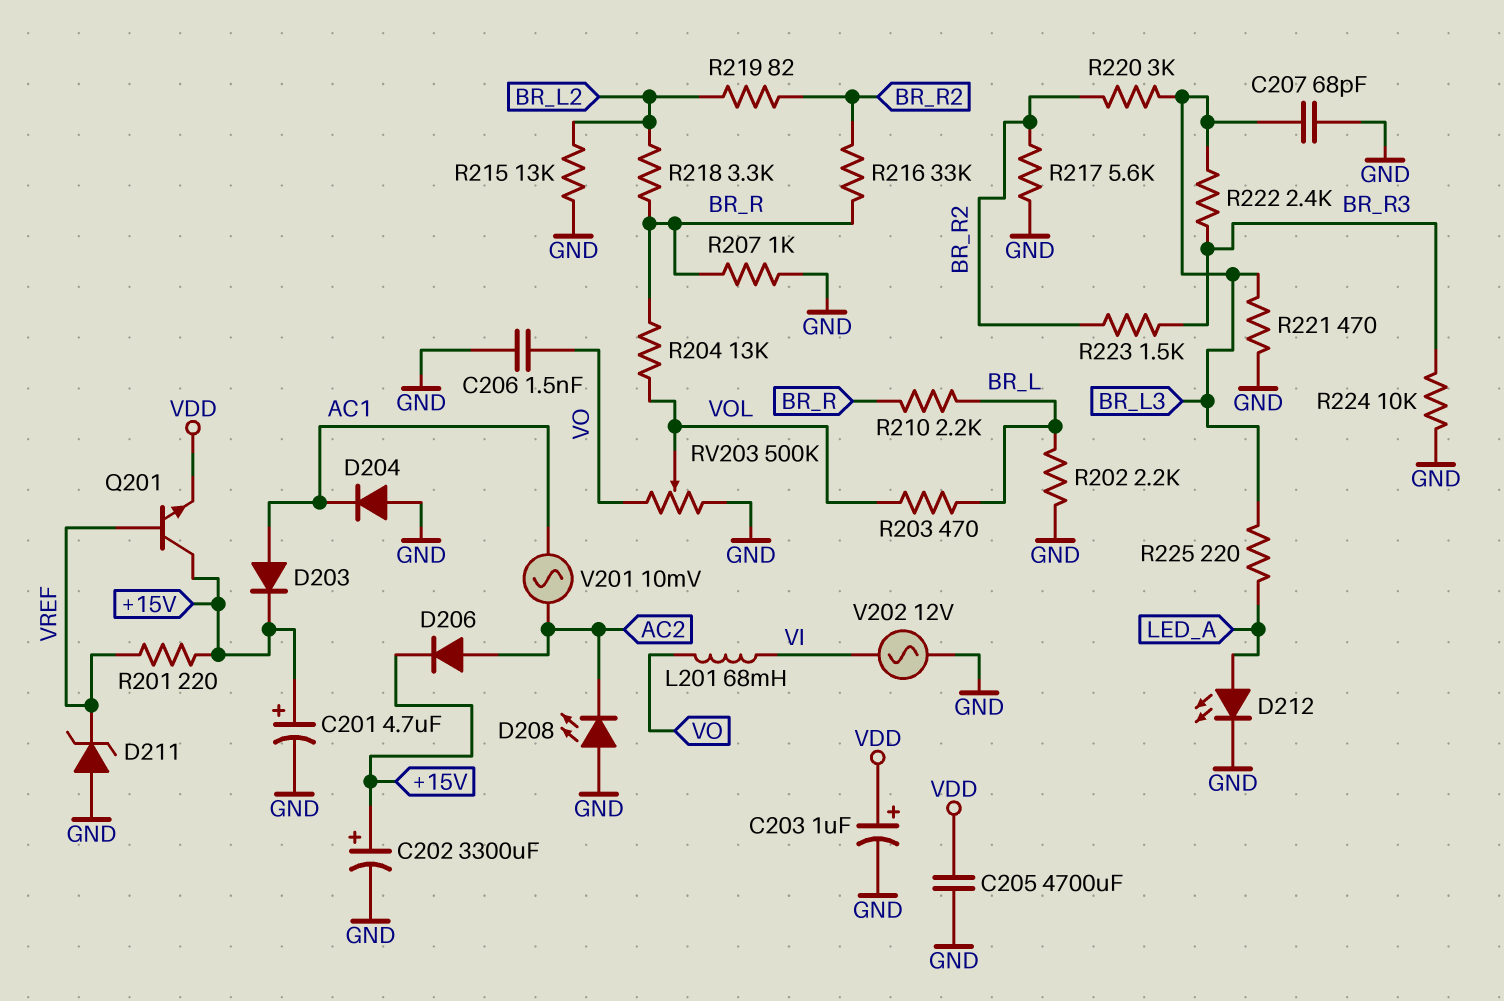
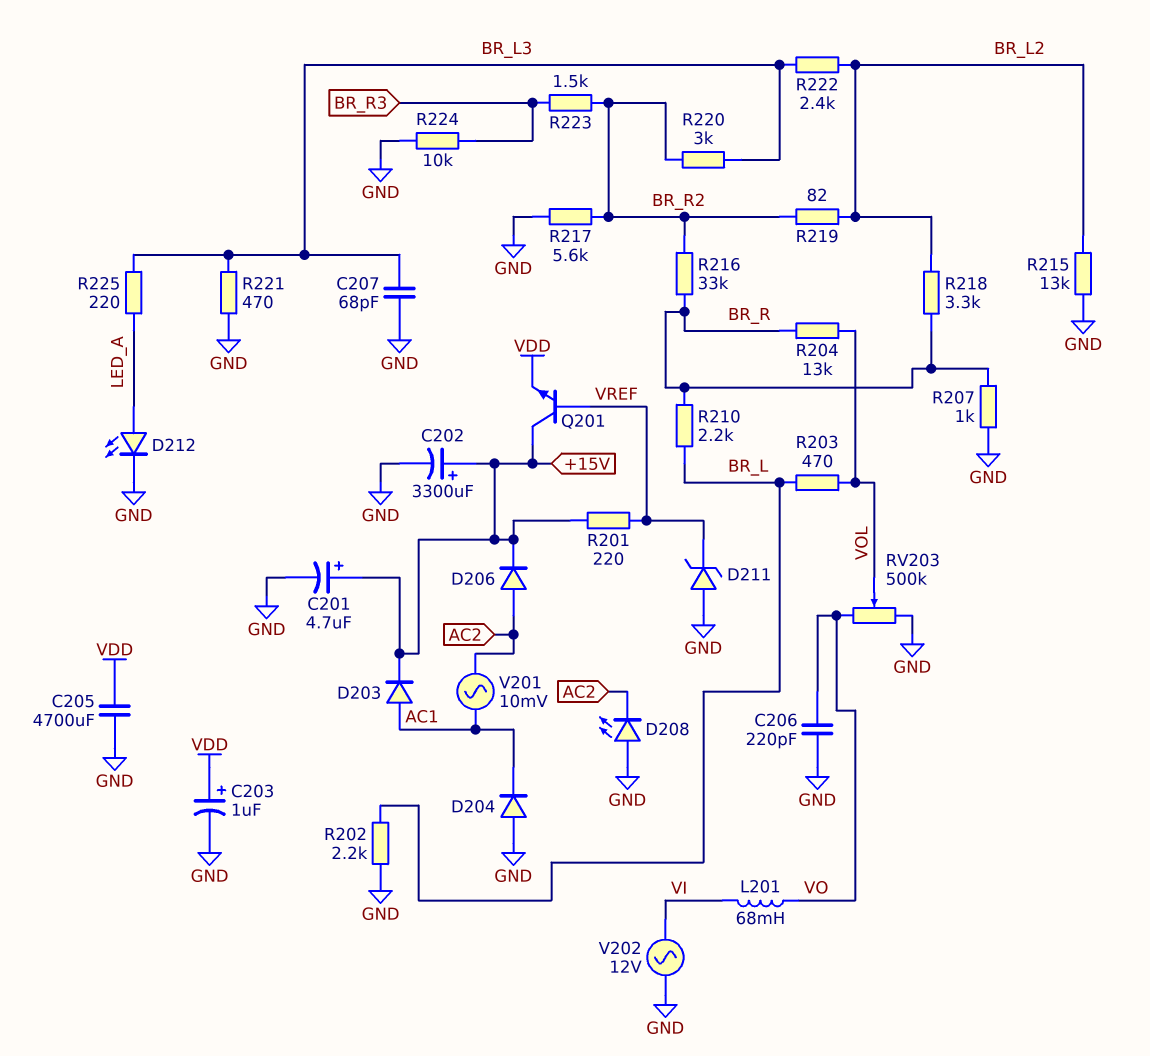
C206: 1.5nF (GND, VO) -> 220pF (GND, VO)
R222: 2.4k (BR_L3, BR_R3) -> 2.4k (BR_L2, BR_L3)

